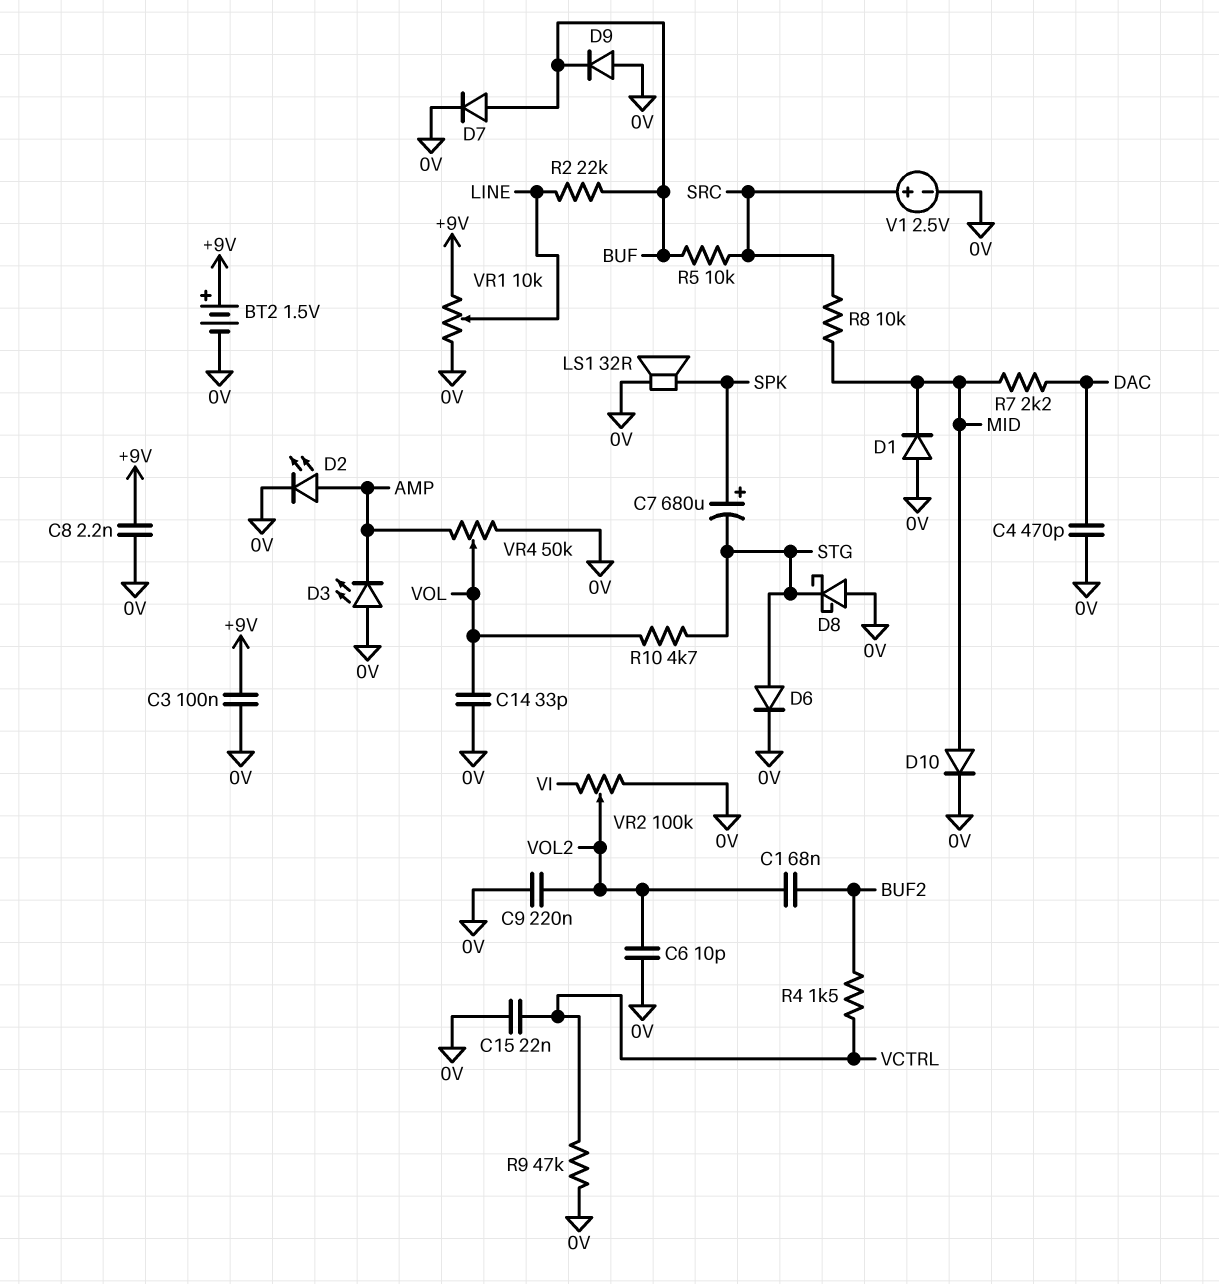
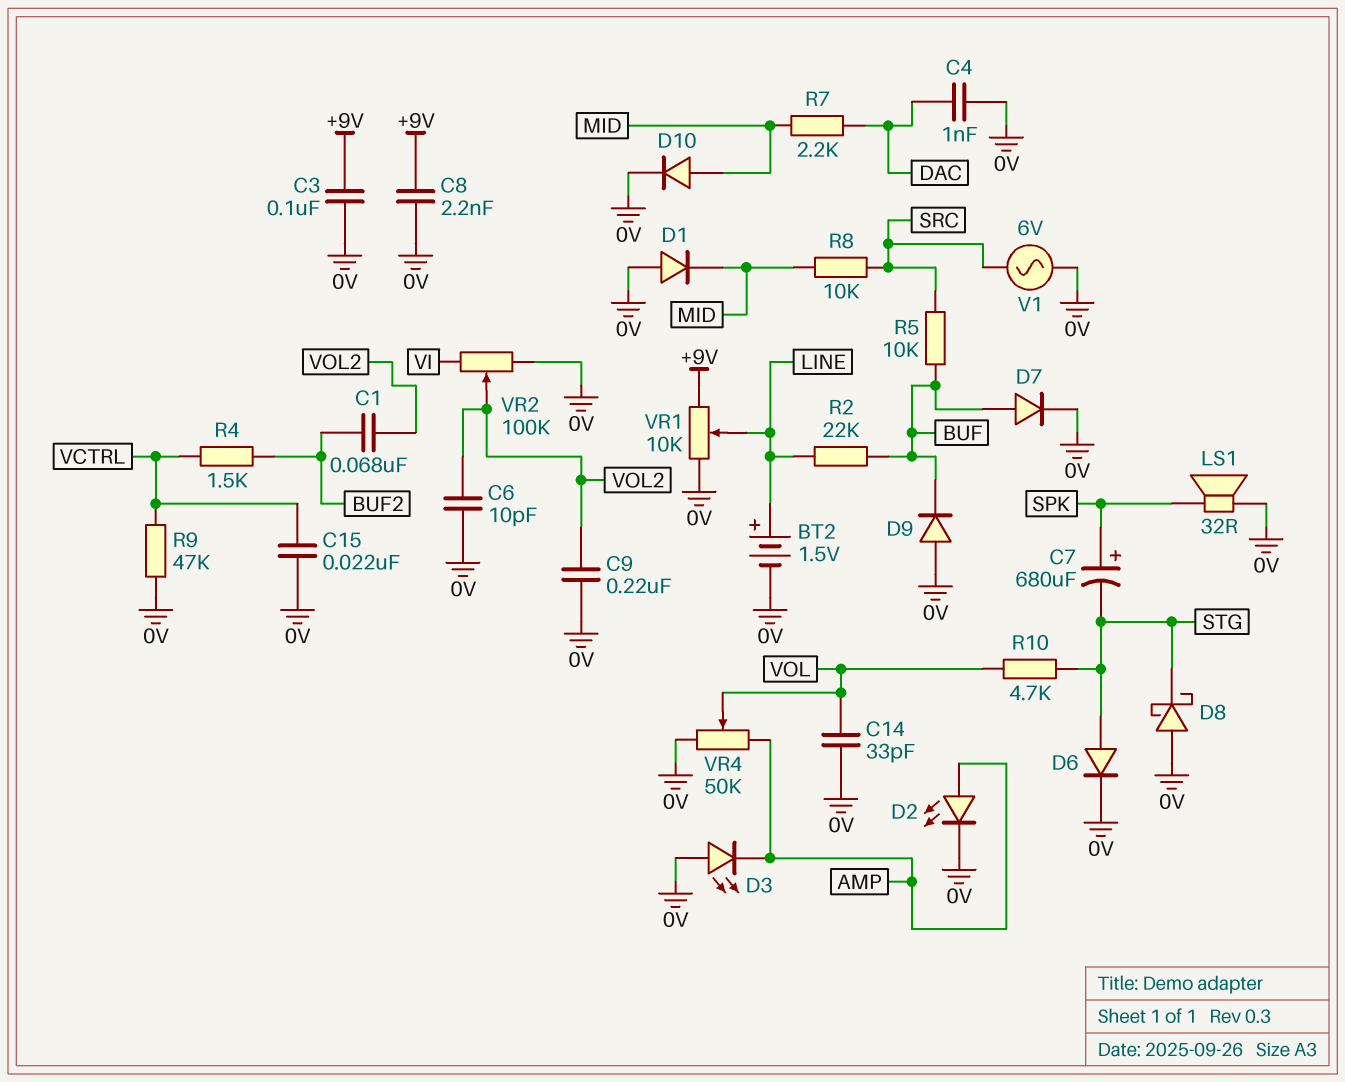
BT2: 1.5V (plus +9V, minus 0V) -> 1.5V (plus LINE, minus 0V)
C4: 470pF (0V, DAC) -> 1nF (0V, DAC)
V1: 2.5V (plus SRC, minus 0V) -> AC 6V (0V, SRC)

